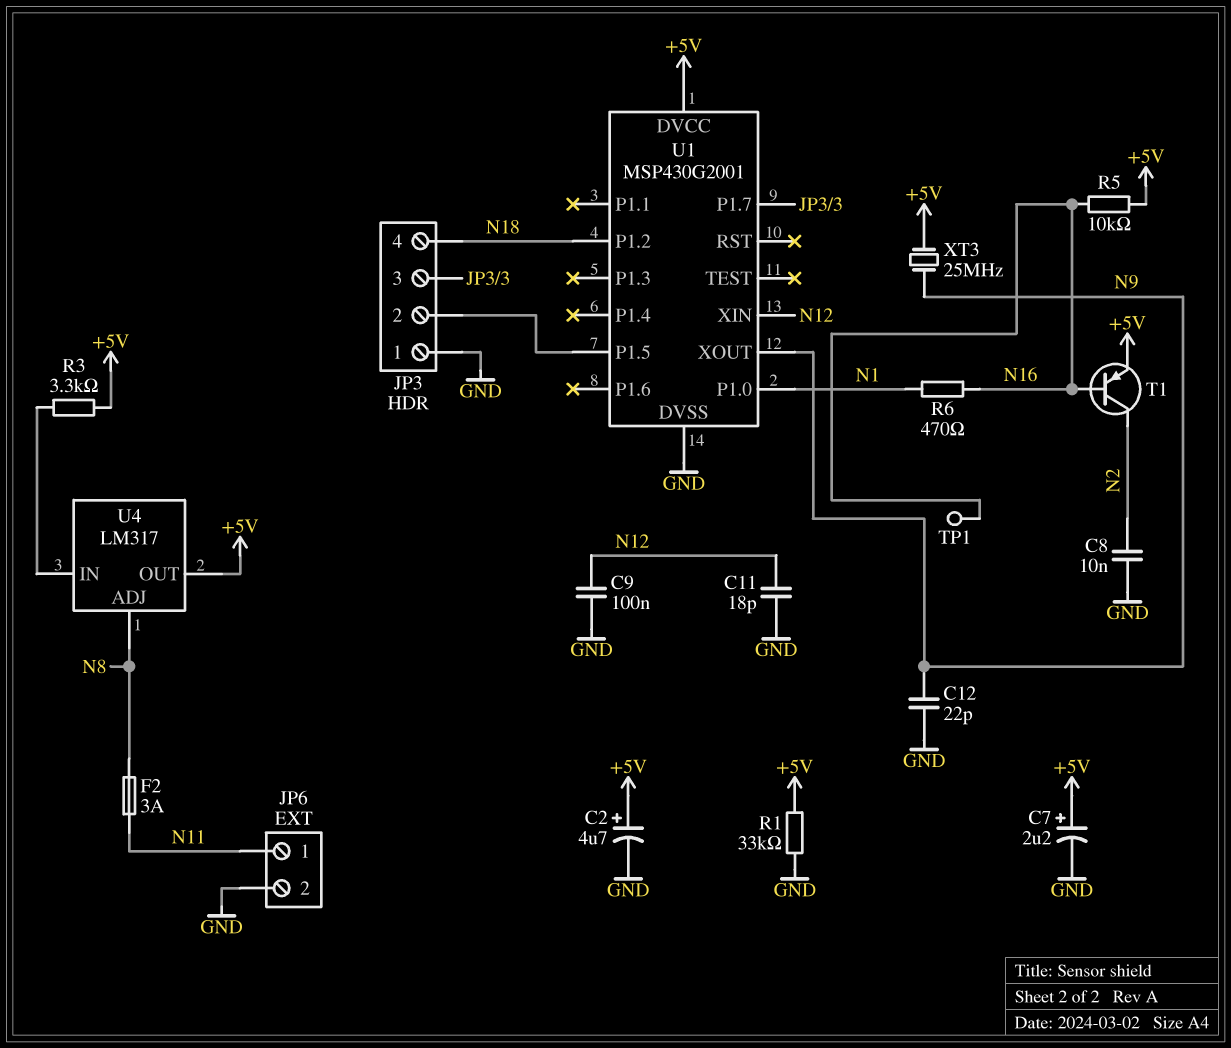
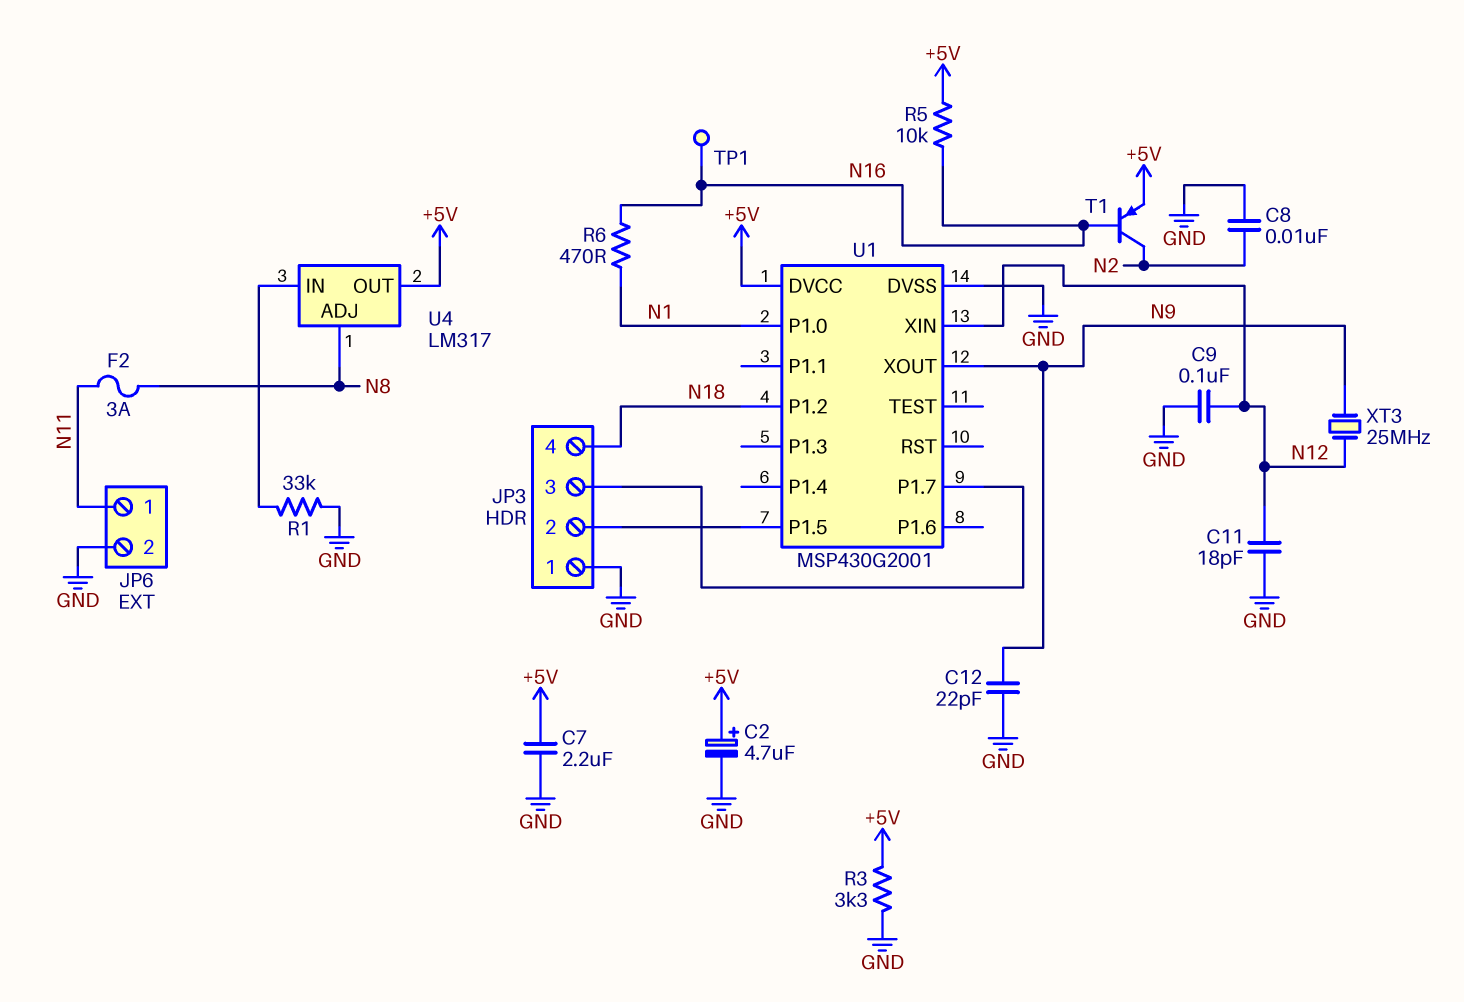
C7: 2.2uF (plus +5V, minus GND) -> 2.2uF (+5V, GND)
R1: 33k (+5V, GND) -> 33k (GND, U4/IN)
R3: 3.3k (+5V, U4/IN) -> 3.3k (+5V, GND)
XT3: 25MHz (+5V, N9) -> 25MHz (N9, N12)

